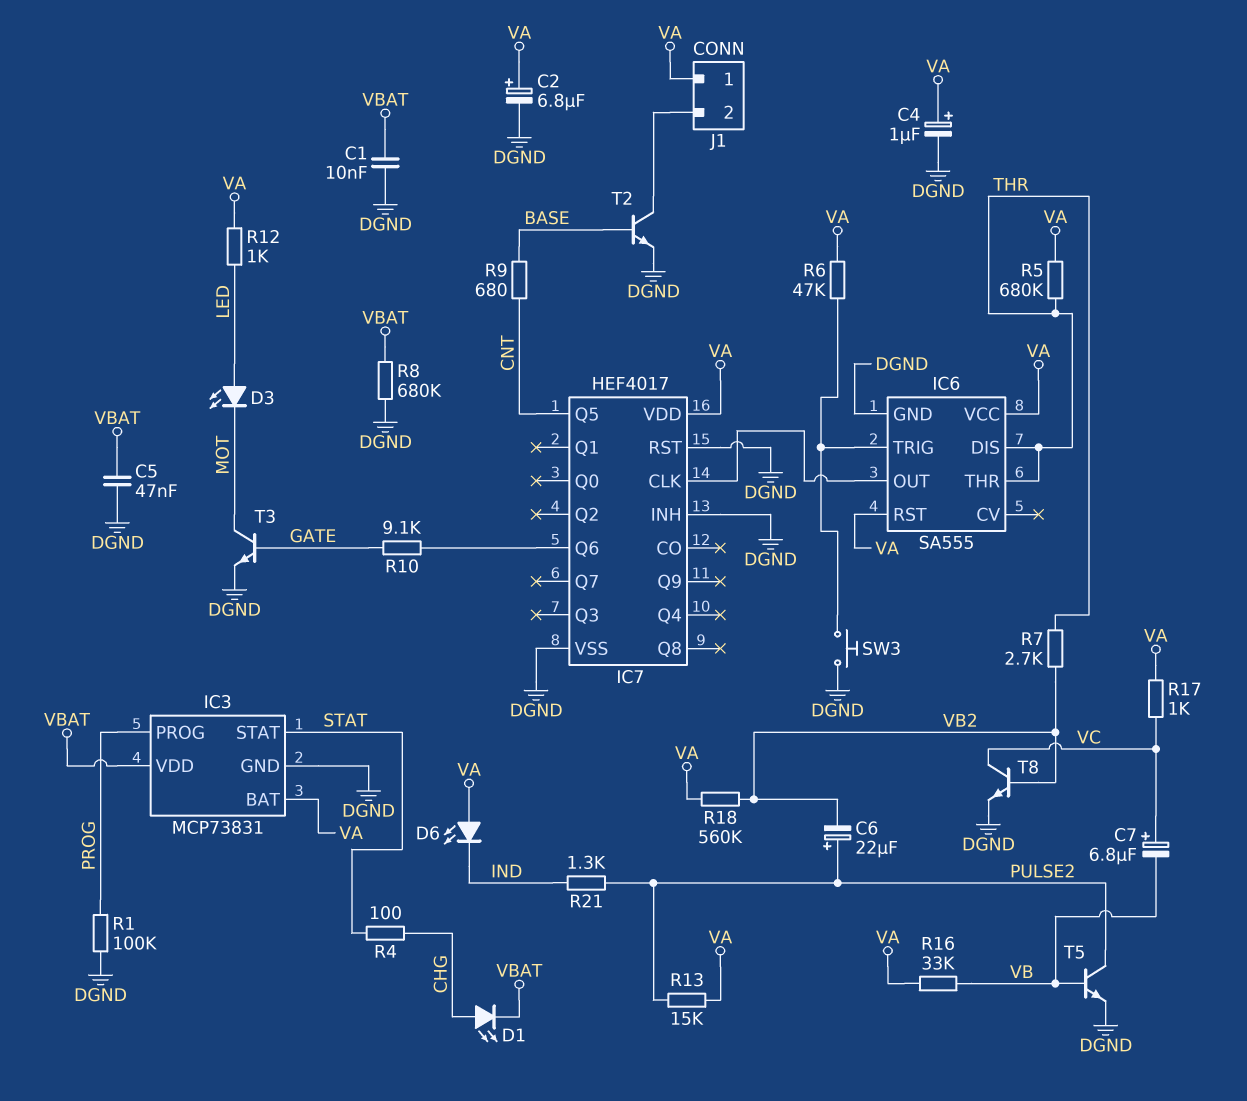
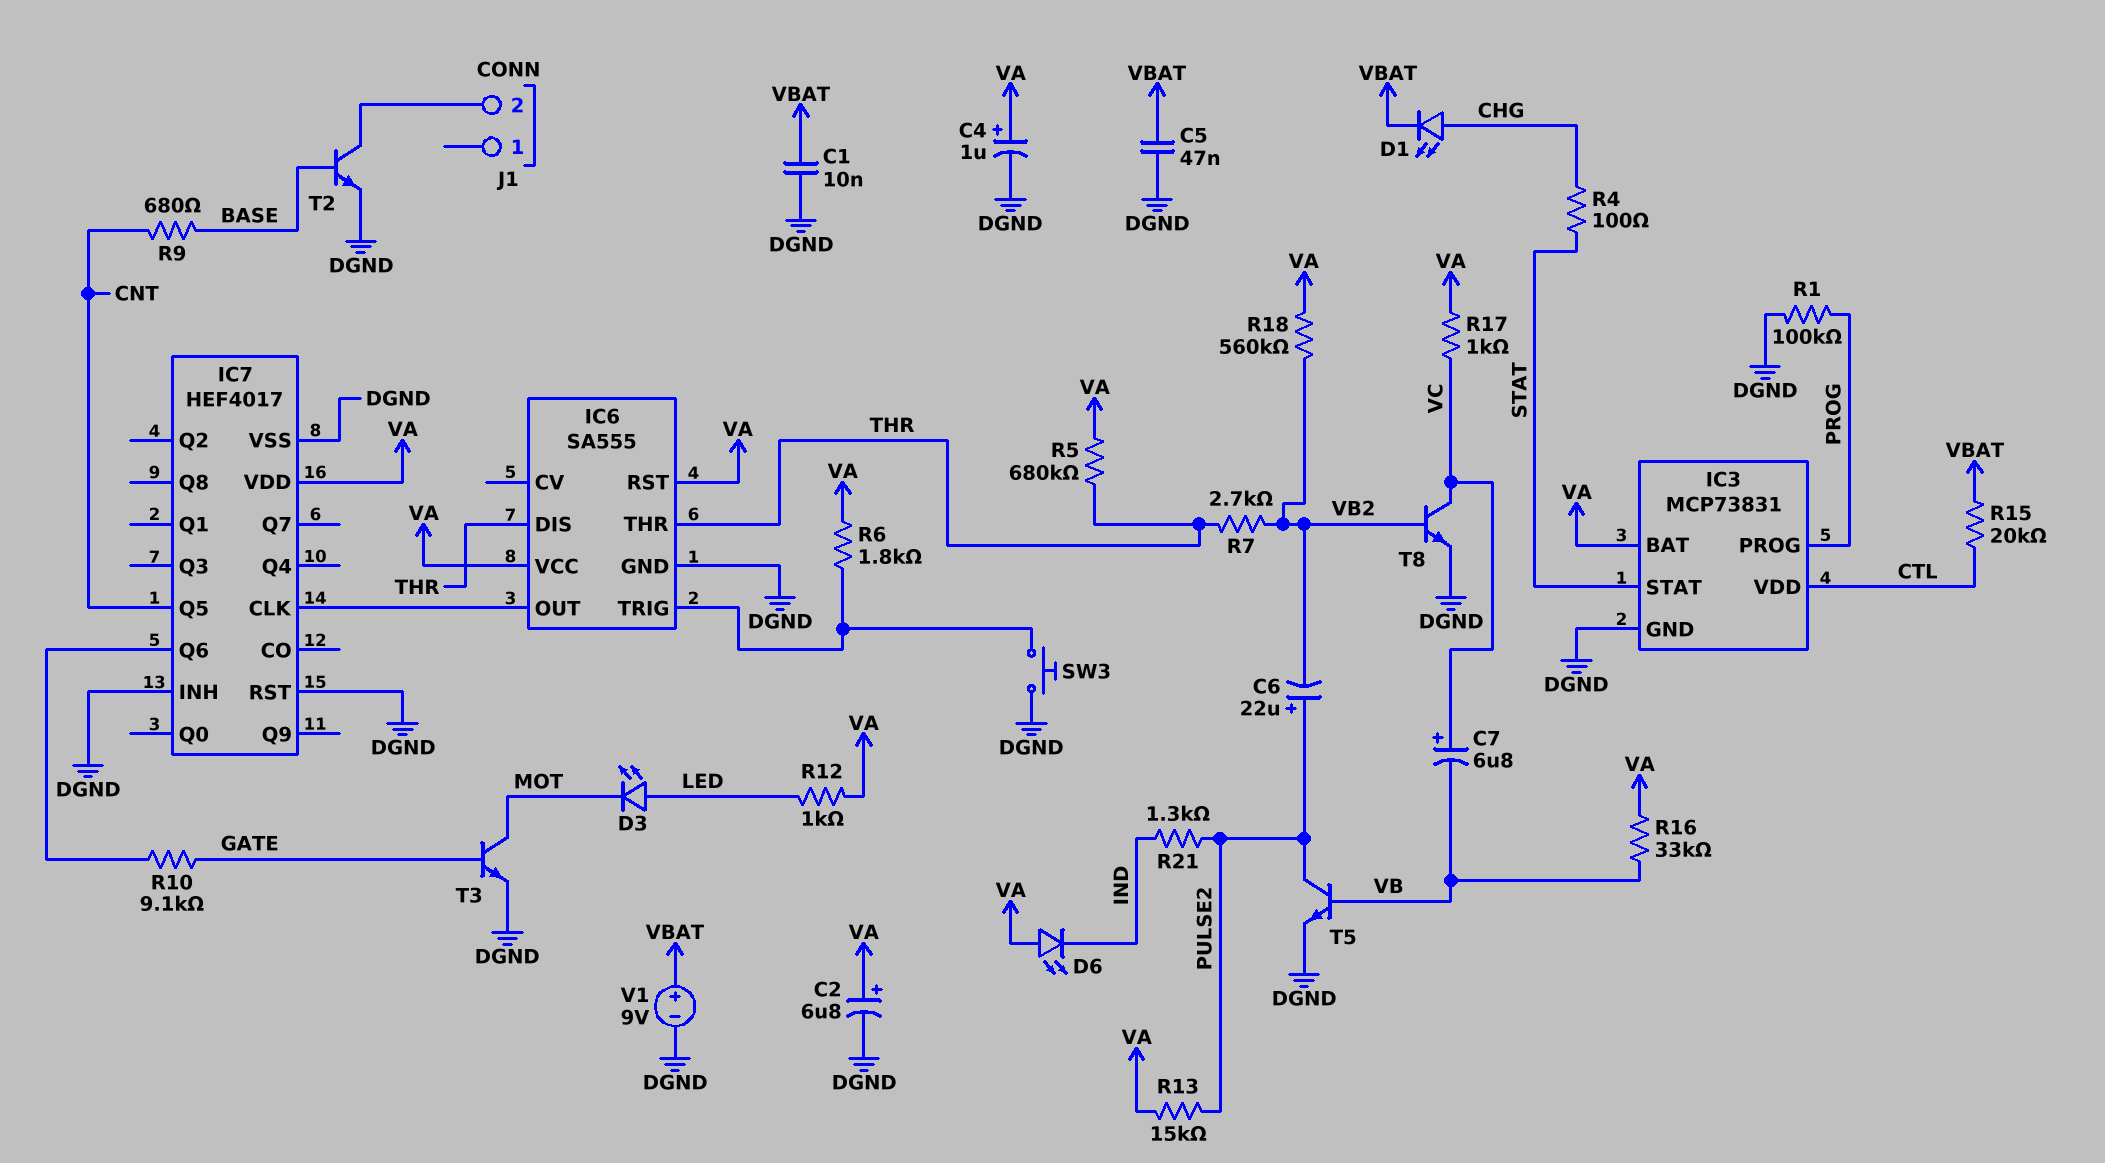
IC3 pin VDD: VBAT -> CTL
J1 pin 1: VA -> none
R6: 47k (IC6/TRIG, VA) -> 1.8k (IC6/TRIG, VA)
R8: 680k (DGND, VBAT) -> none
R15: none -> 20k (CTL, VBAT)
V1: none -> 9V (plus VBAT, minus DGND)

